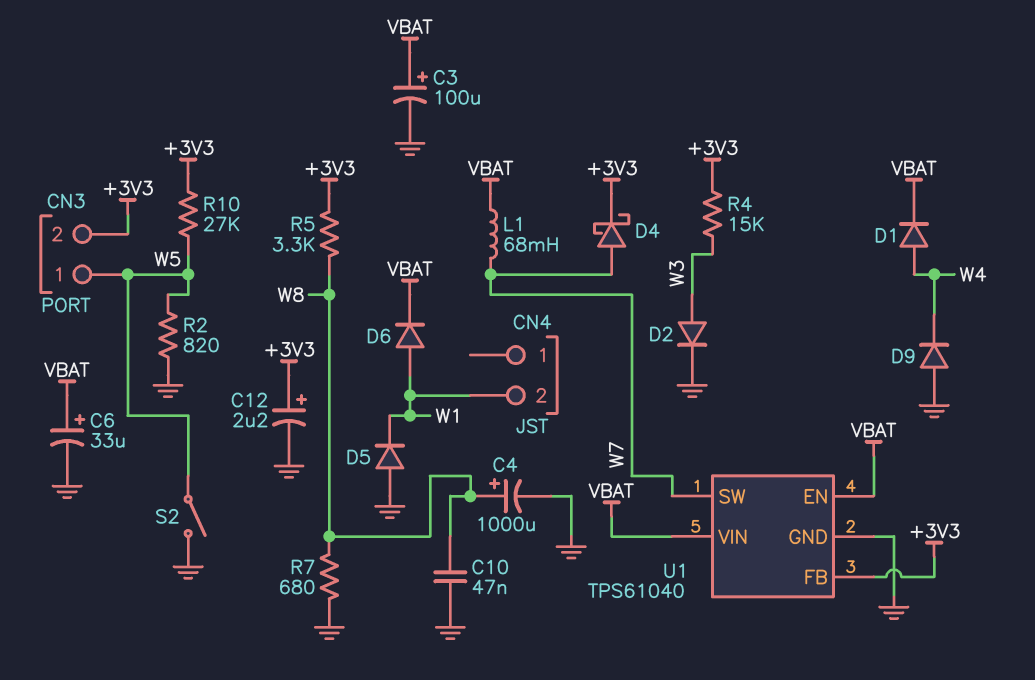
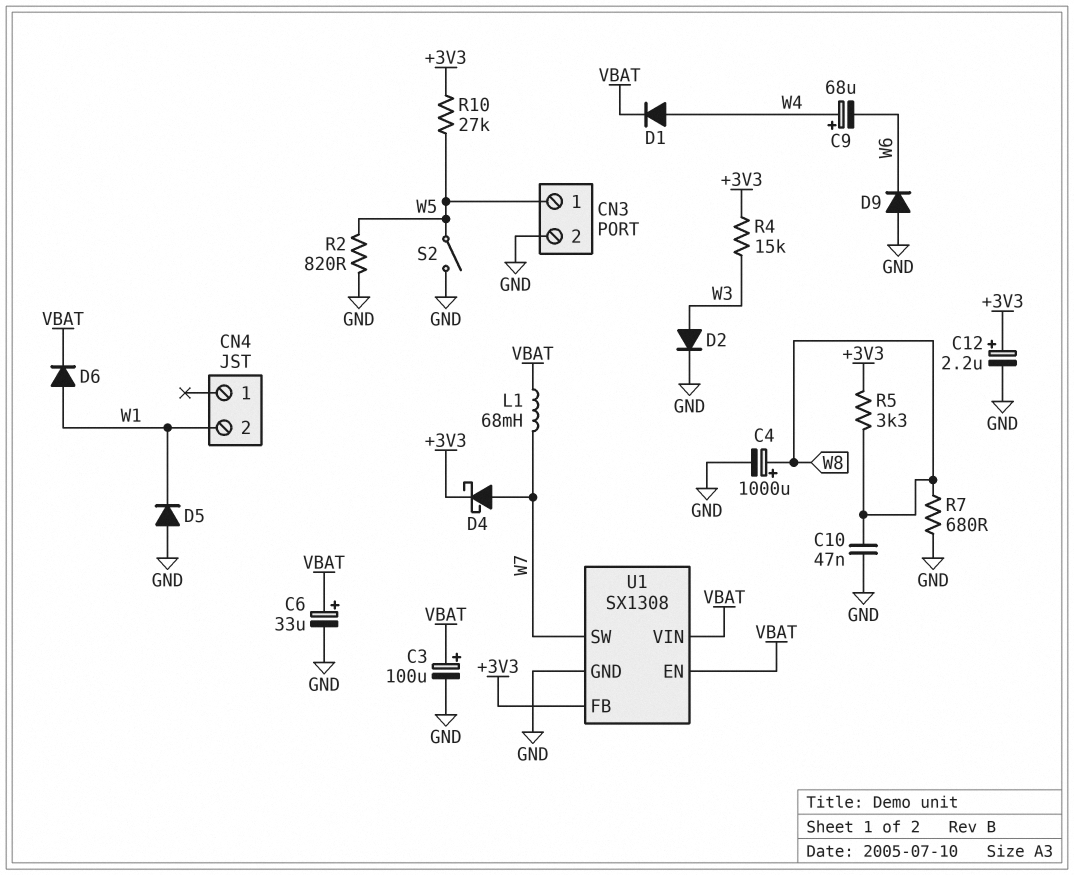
C9: none -> 68uF (plus W4, minus W6)
CN3 pin 2: +3V3 -> GND
D9: diode (A GND, K W4) -> diode (A GND, K W6)
U1: TPS61040 -> SX1308

